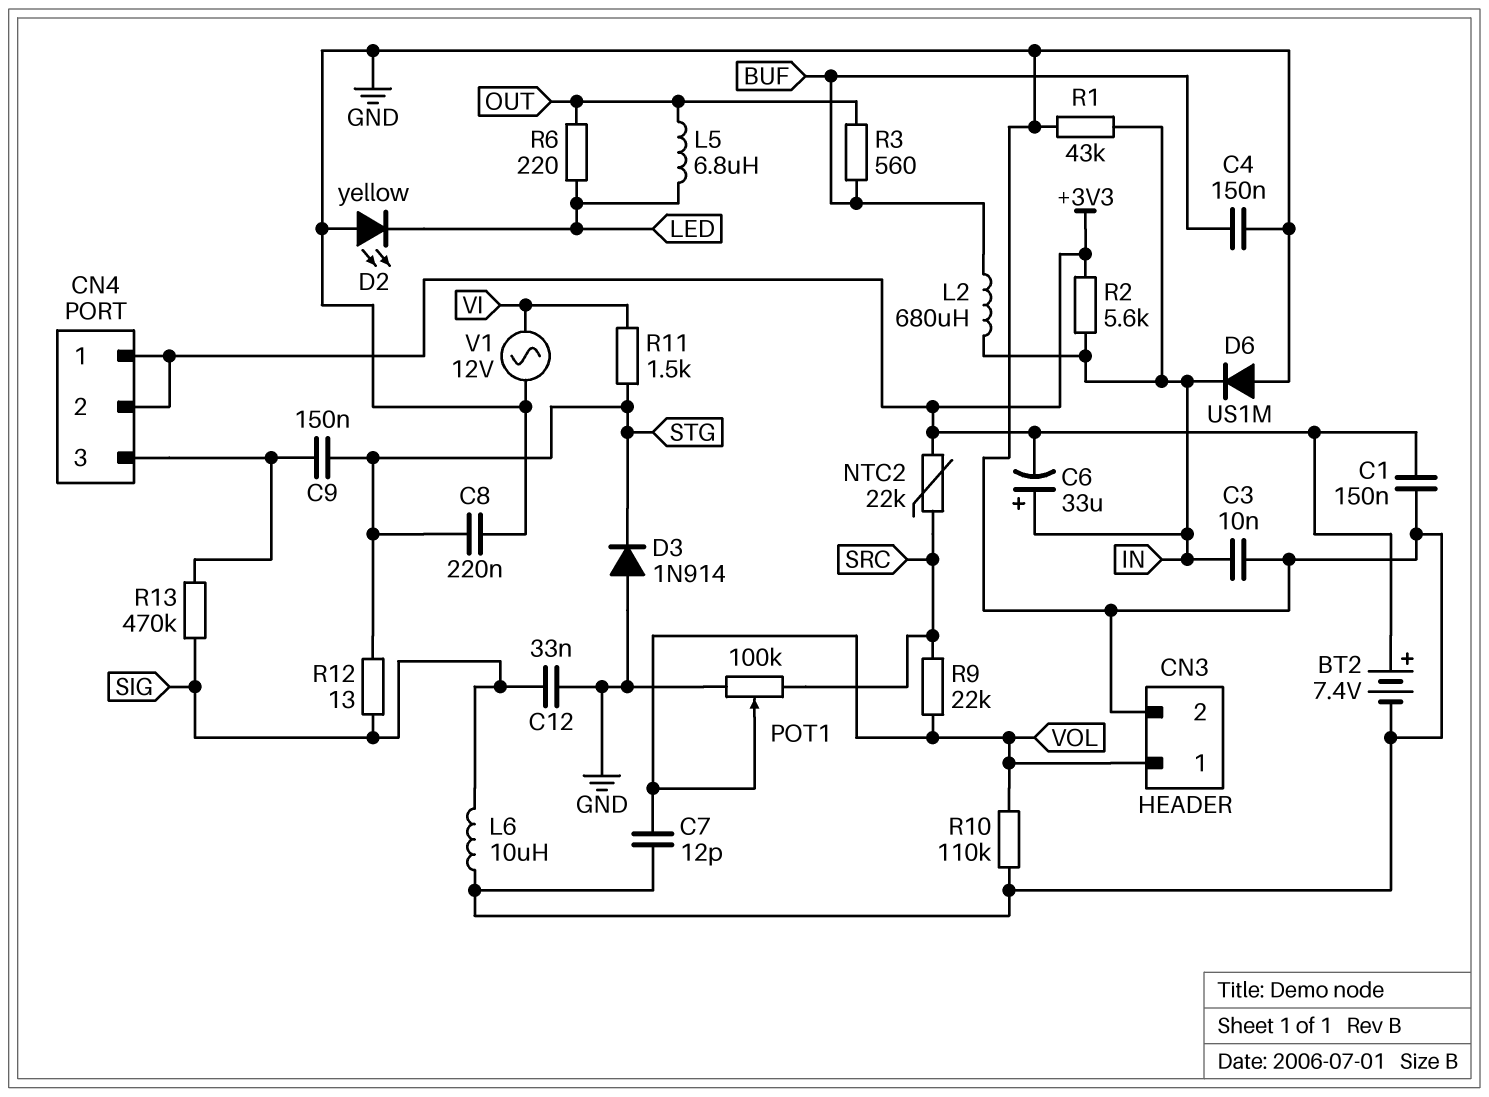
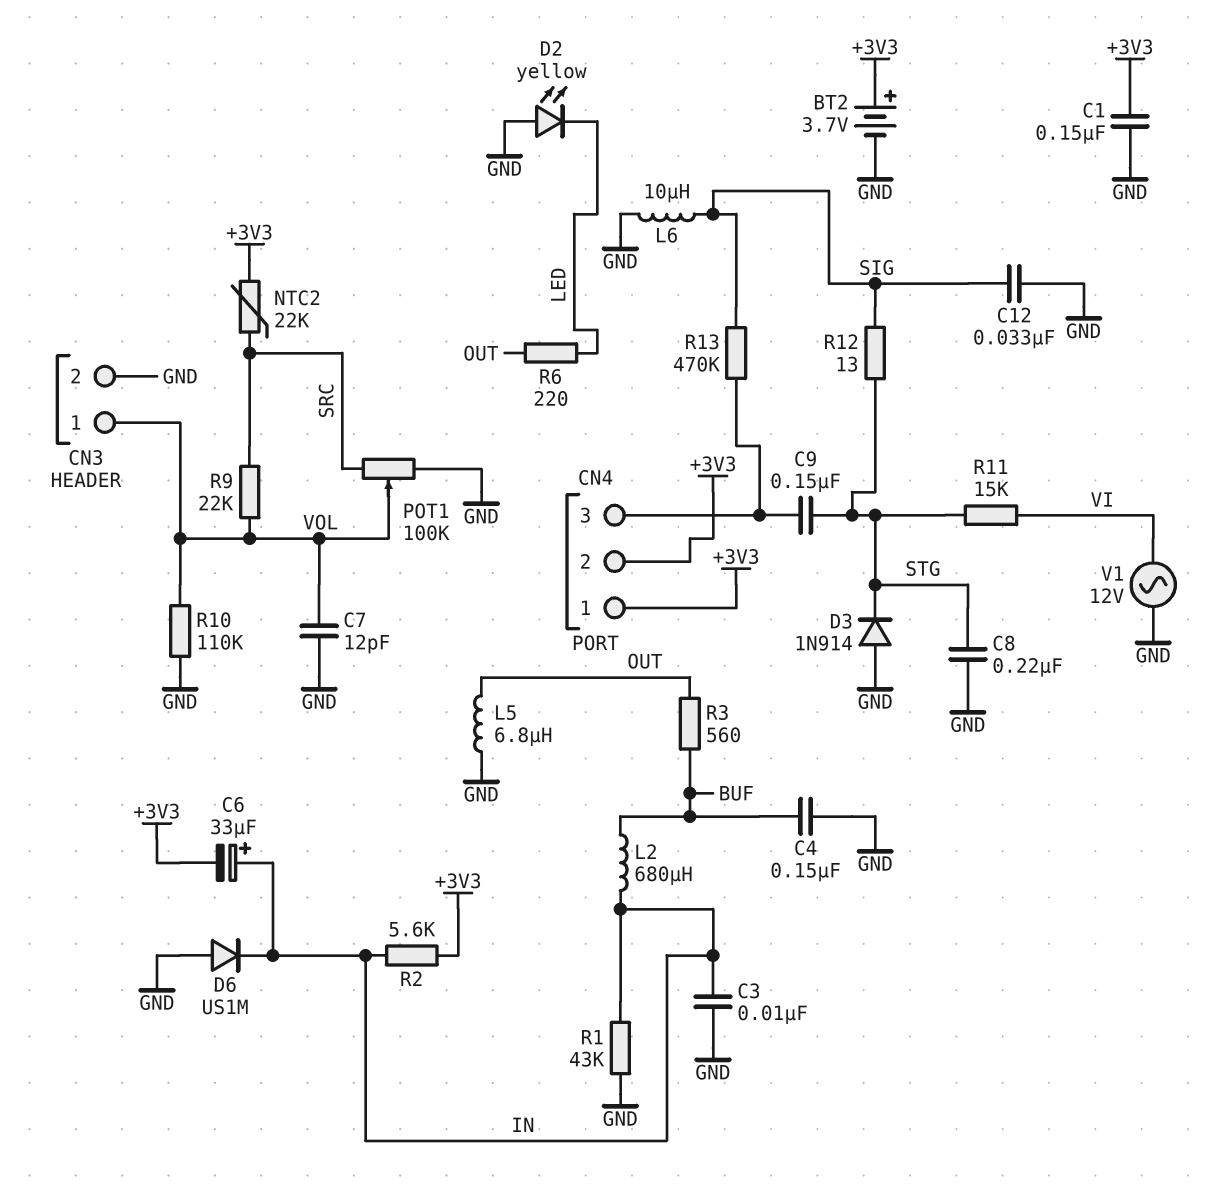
BT2: 7.4V (plus +3V3, minus GND) -> 3.7V (plus +3V3, minus GND)
L5: 6.8uH (LED, OUT) -> 6.8uH (GND, OUT)
R11: 1.5k (STG, VI) -> 15k (STG, VI)

